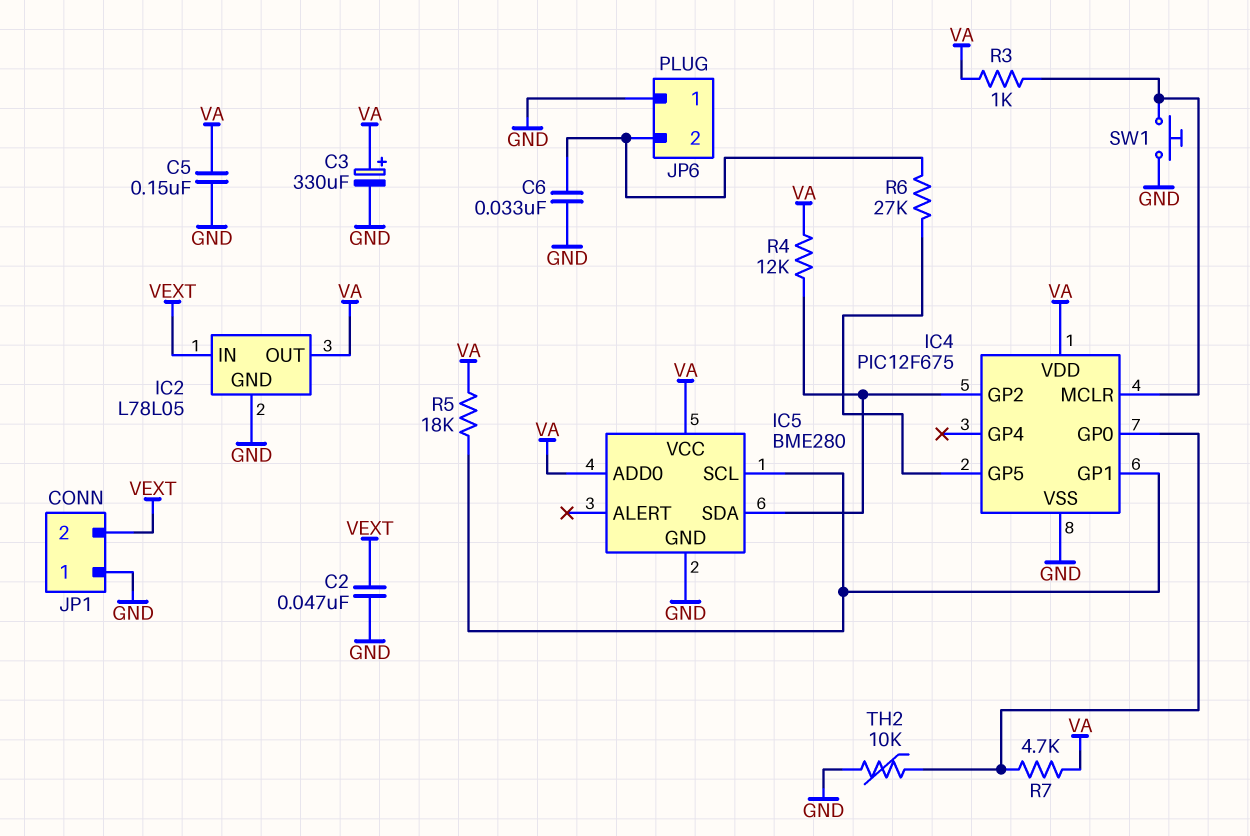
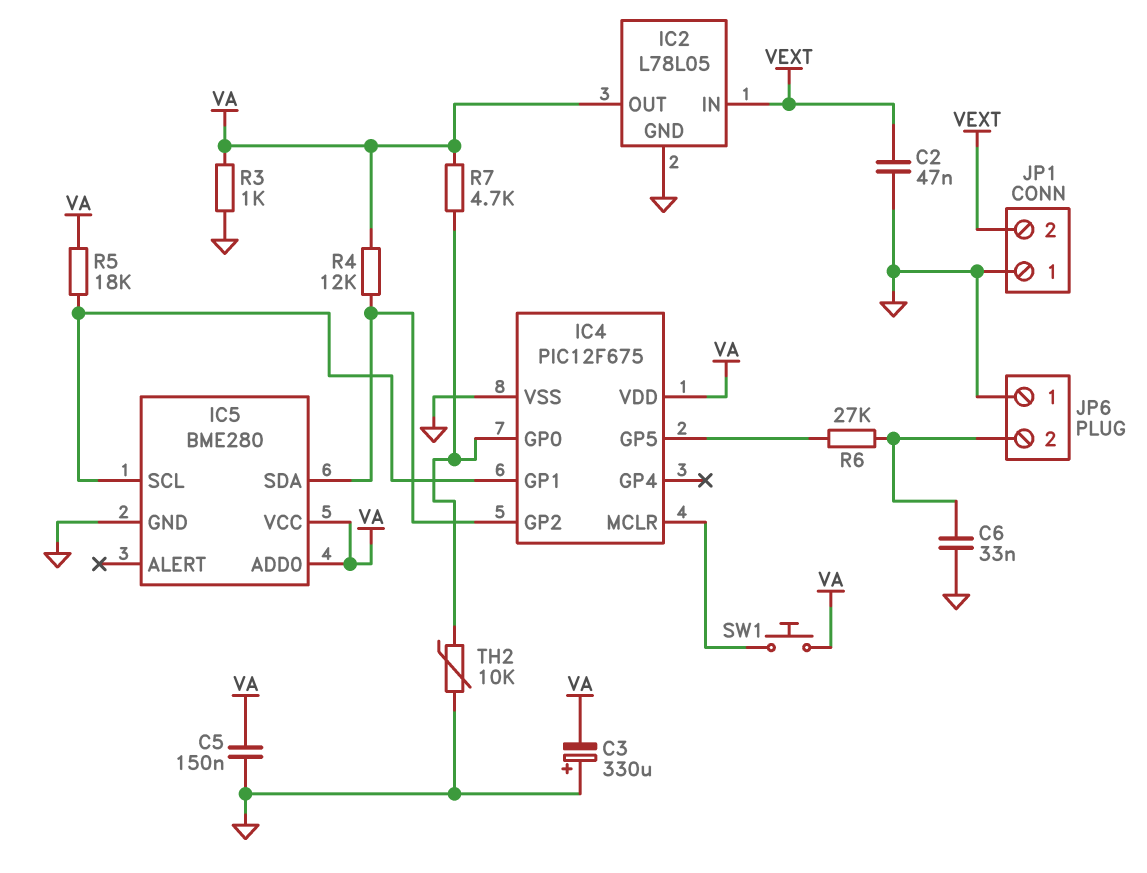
C3: 330uF (plus VA, minus GND) -> 330uF (plus GND, minus VA)
R3: 1k (IC4/MCLR, VA) -> 1k (GND, VA)
SW1: button (GND, IC4/MCLR) -> button (IC4/MCLR, VA)

